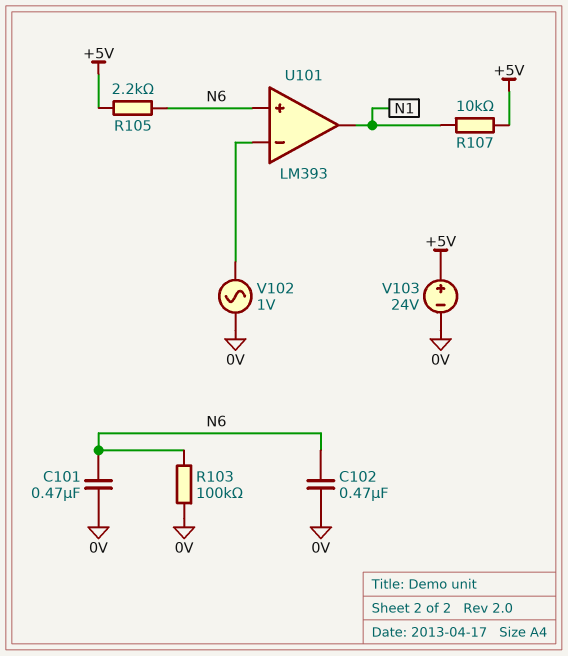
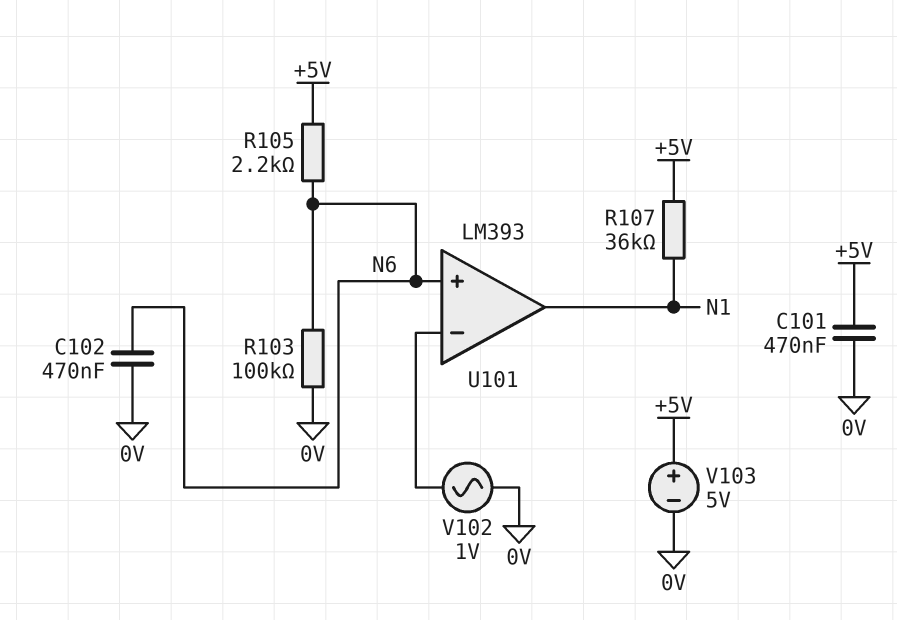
C101: 470nF (0V, N6) -> 470nF (+5V, 0V)
R107: 10k (+5V, N1) -> 36k (+5V, N1)
V103: 24V (plus +5V, minus 0V) -> 5V (plus +5V, minus 0V)

